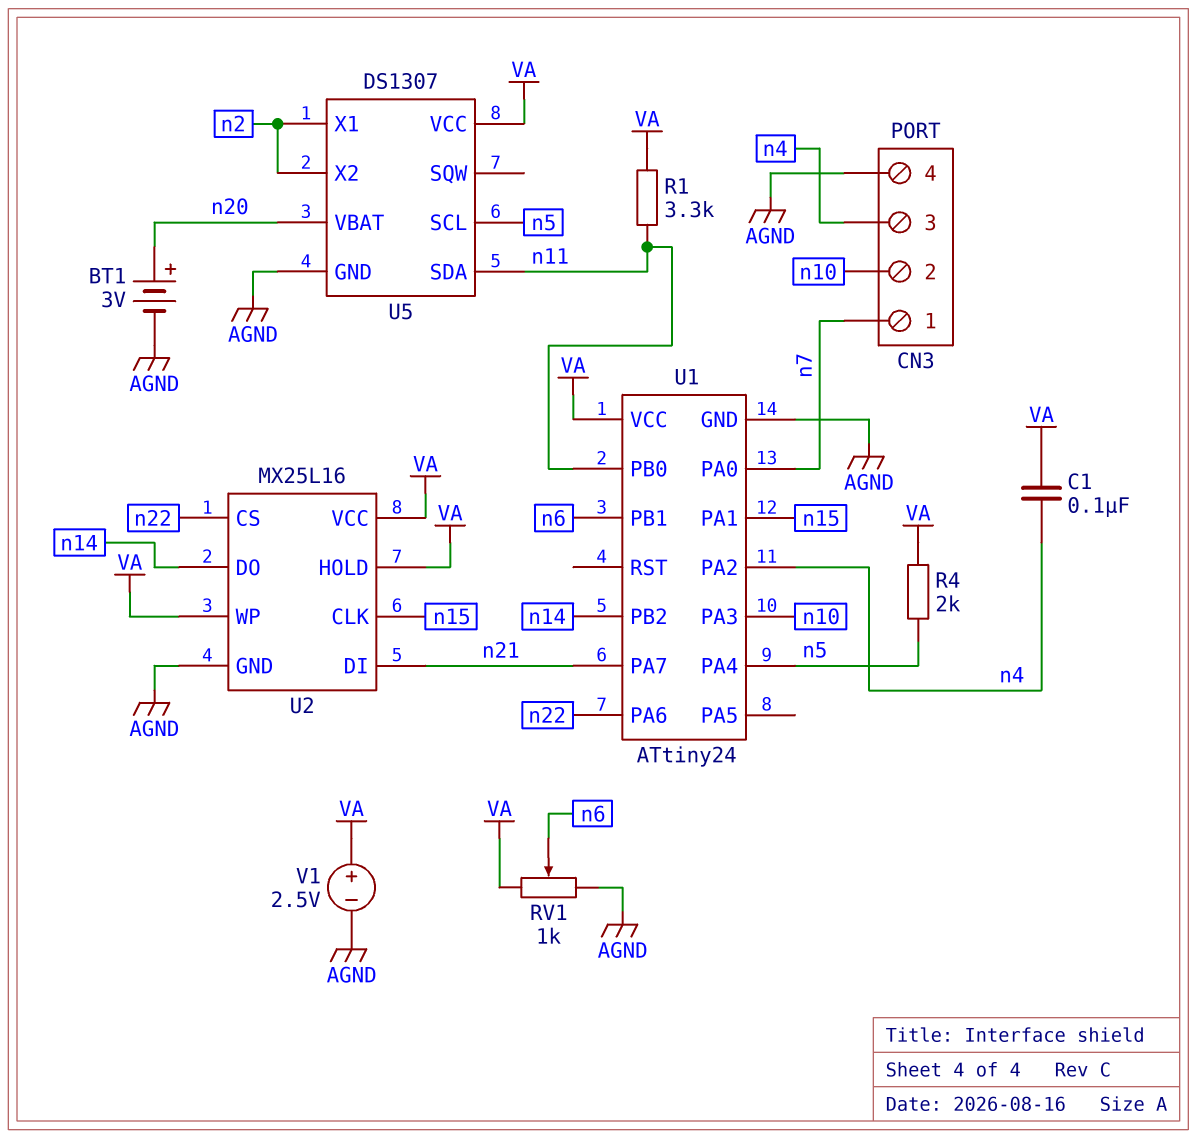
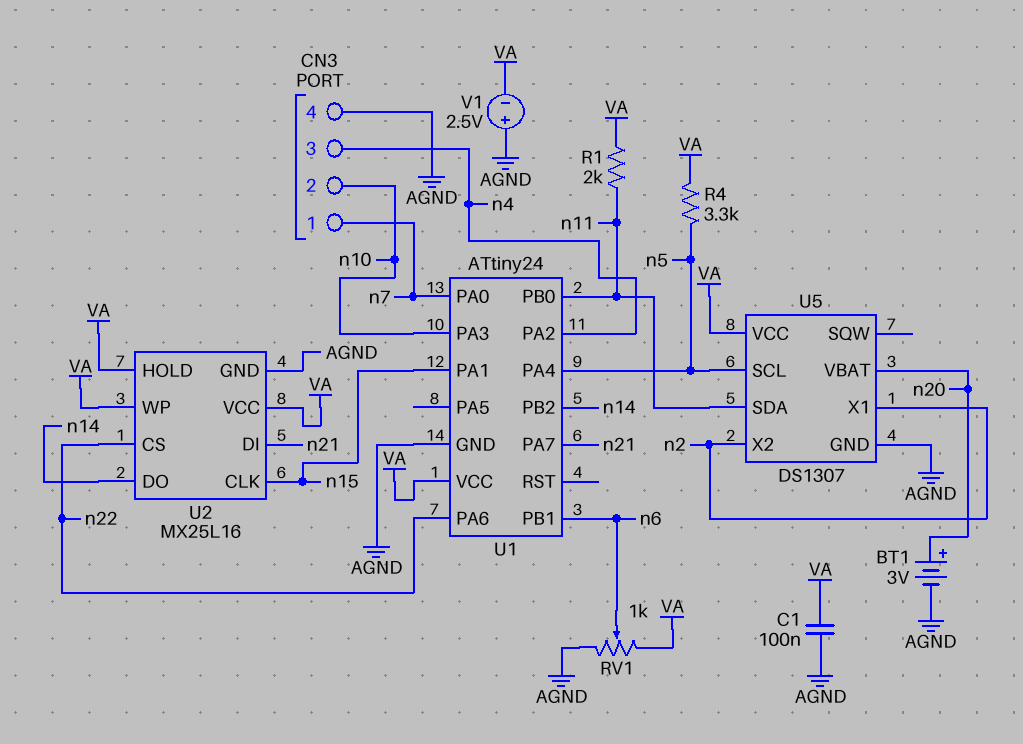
C1: 100nF (VA, n4) -> 100nF (AGND, VA)
R1: 3.3k (VA, n11) -> 2k (VA, n11)
R4: 2k (VA, n5) -> 3.3k (VA, n5)
V1: 2.5V (plus VA, minus AGND) -> 2.5V (plus AGND, minus VA)

